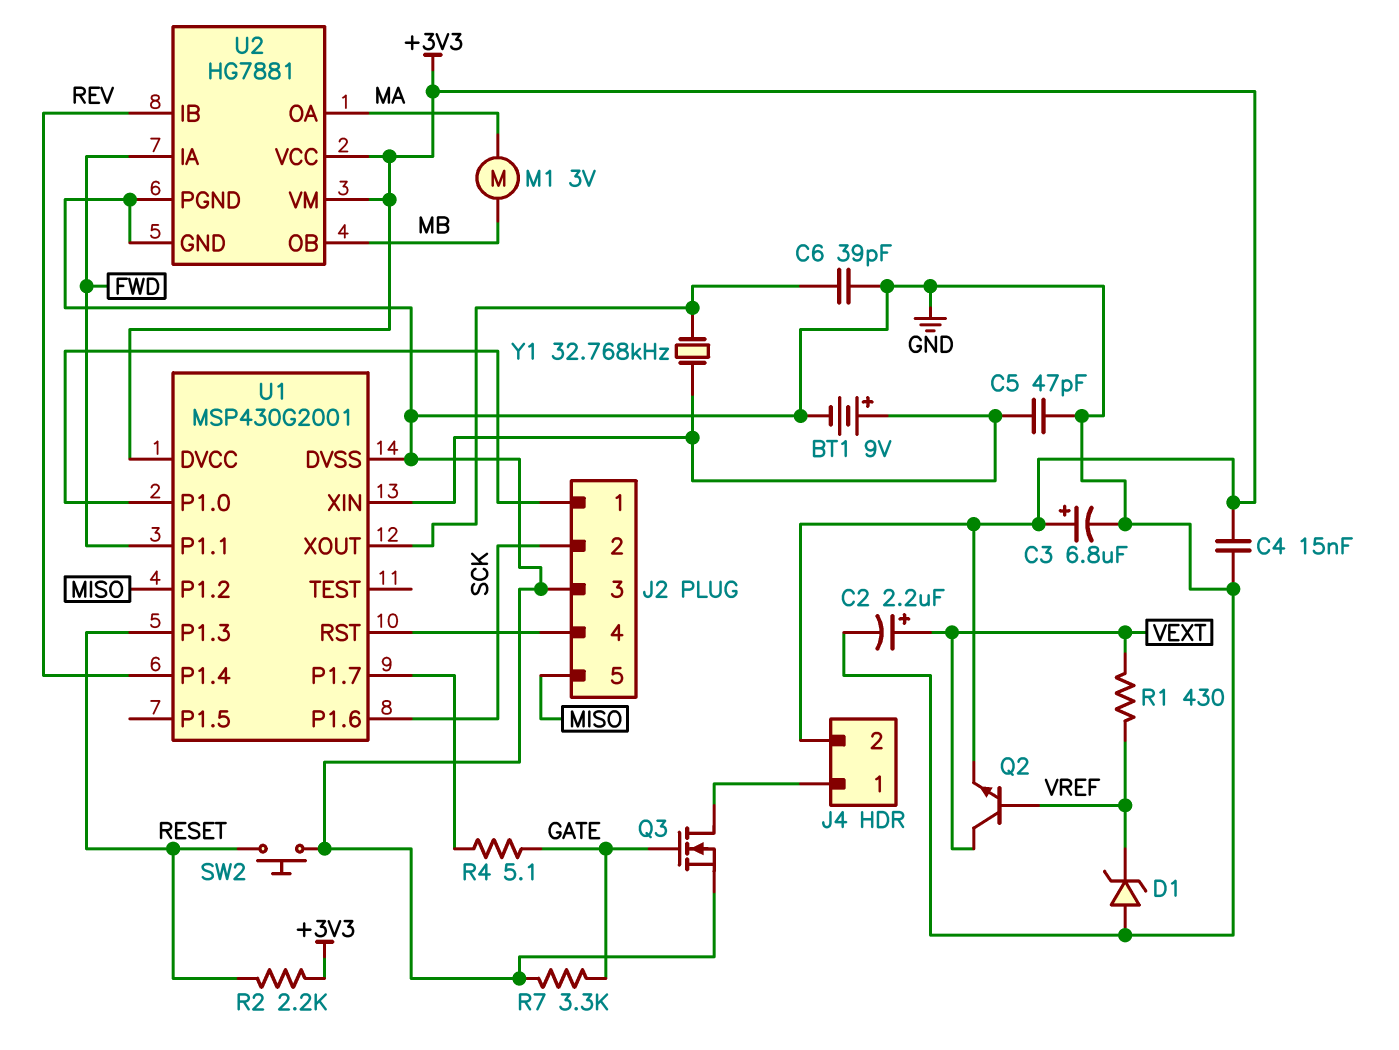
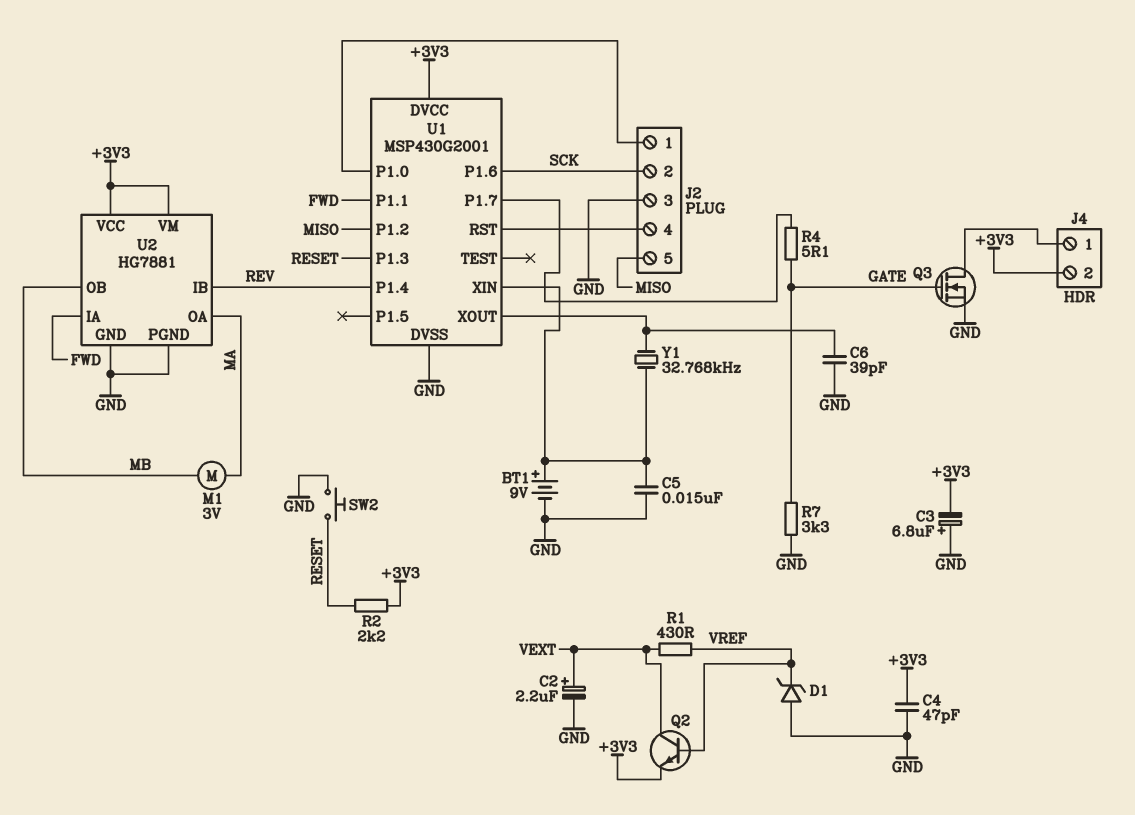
C3: 6.8uF (plus +3V3, minus GND) -> 6.8uF (plus GND, minus +3V3)
C4: 15nF (+3V3, GND) -> 47pF (+3V3, GND)
C5: 47pF (GND, U1/XIN) -> 15nF (GND, U1/XIN)

